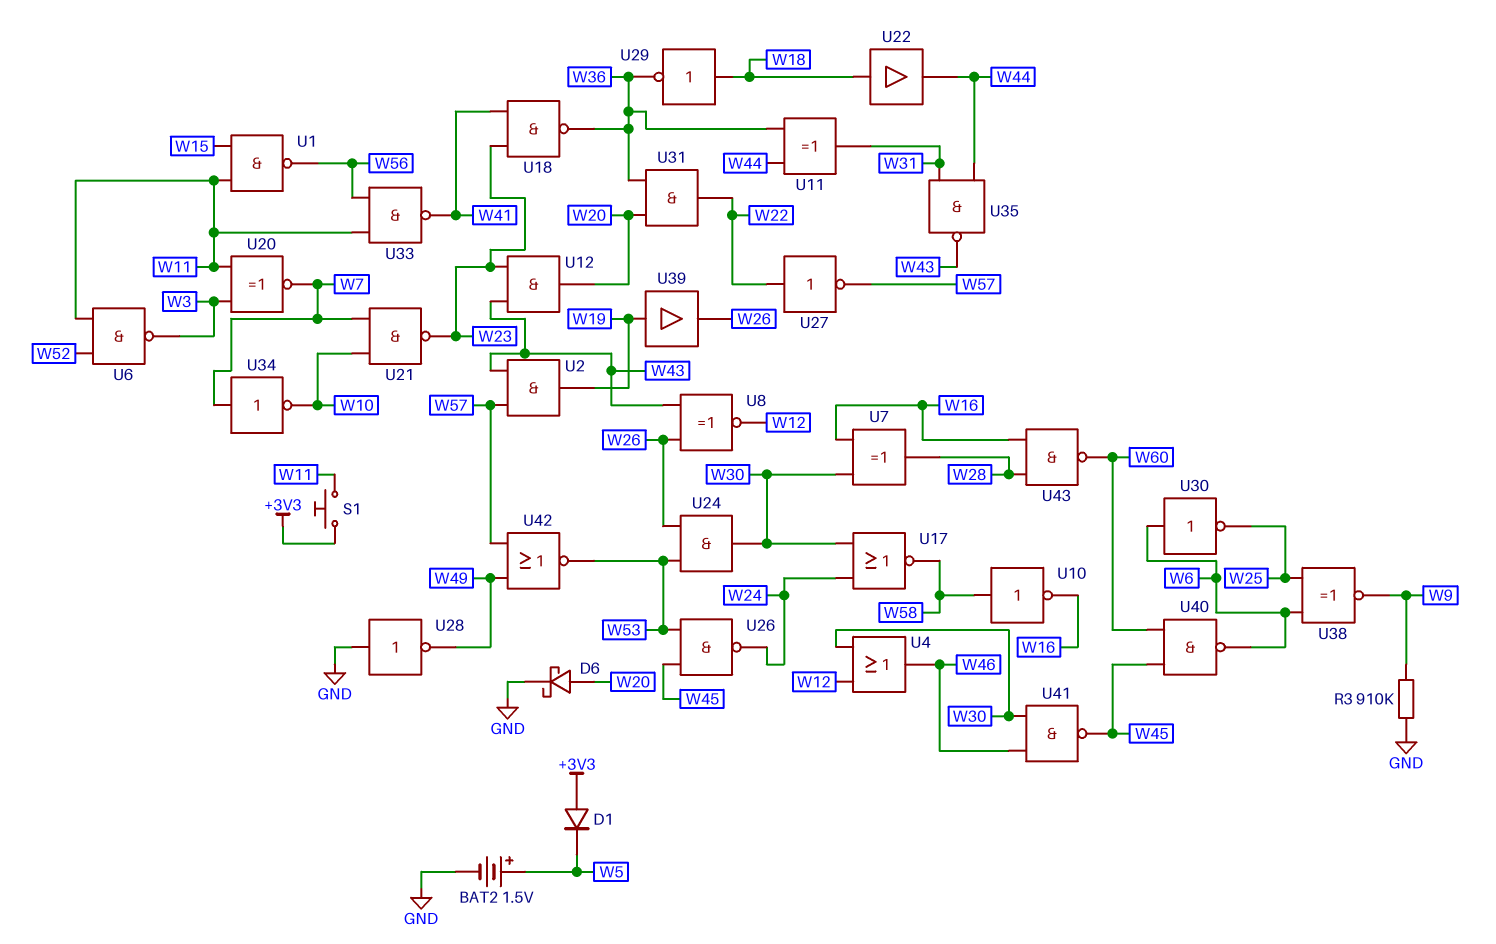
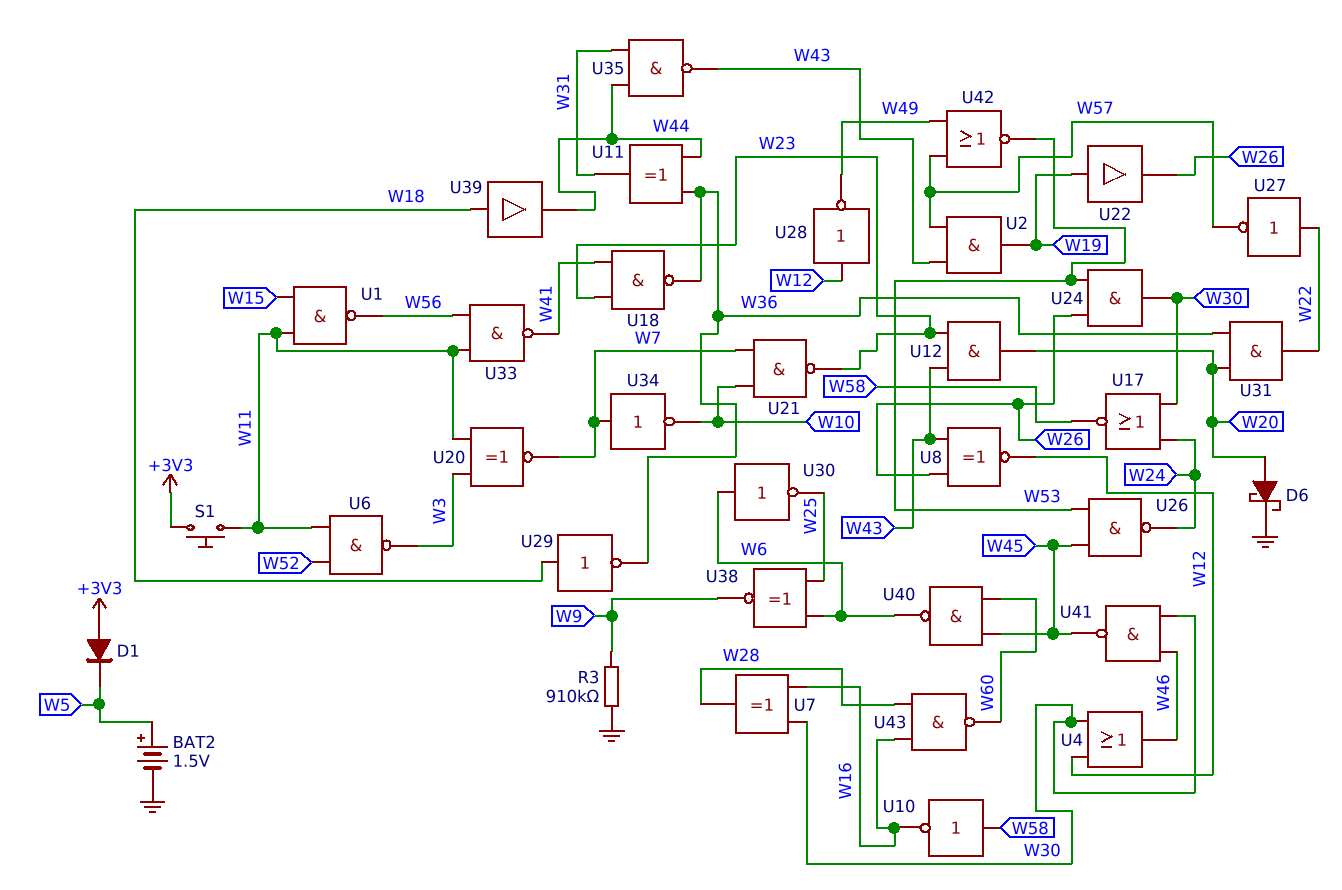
U22: buffer (in W18, out W44) -> buffer (in W19, out W26)
U28: NOT (in GND, out W49) -> NOT (in W12, out W49)
U39: buffer (in W19, out W26) -> buffer (in W18, out W44)

